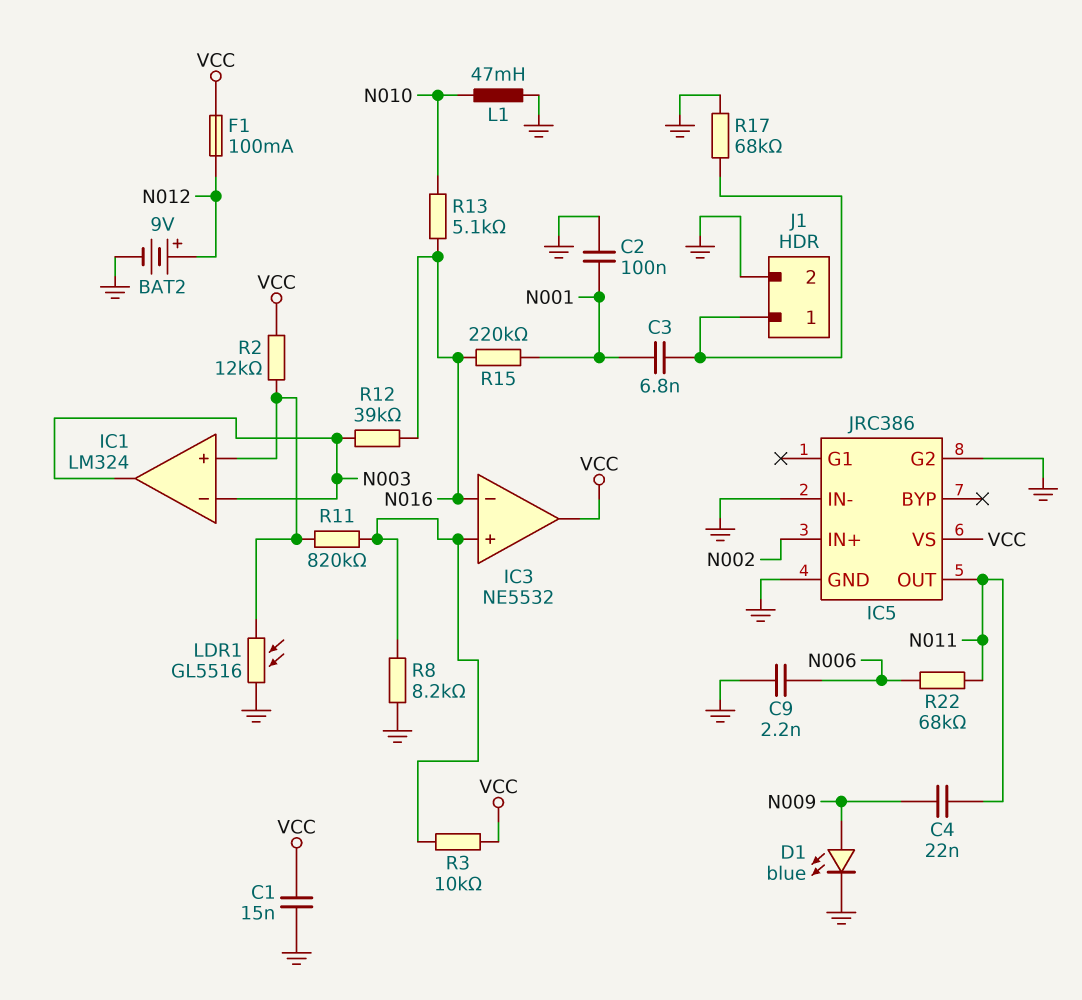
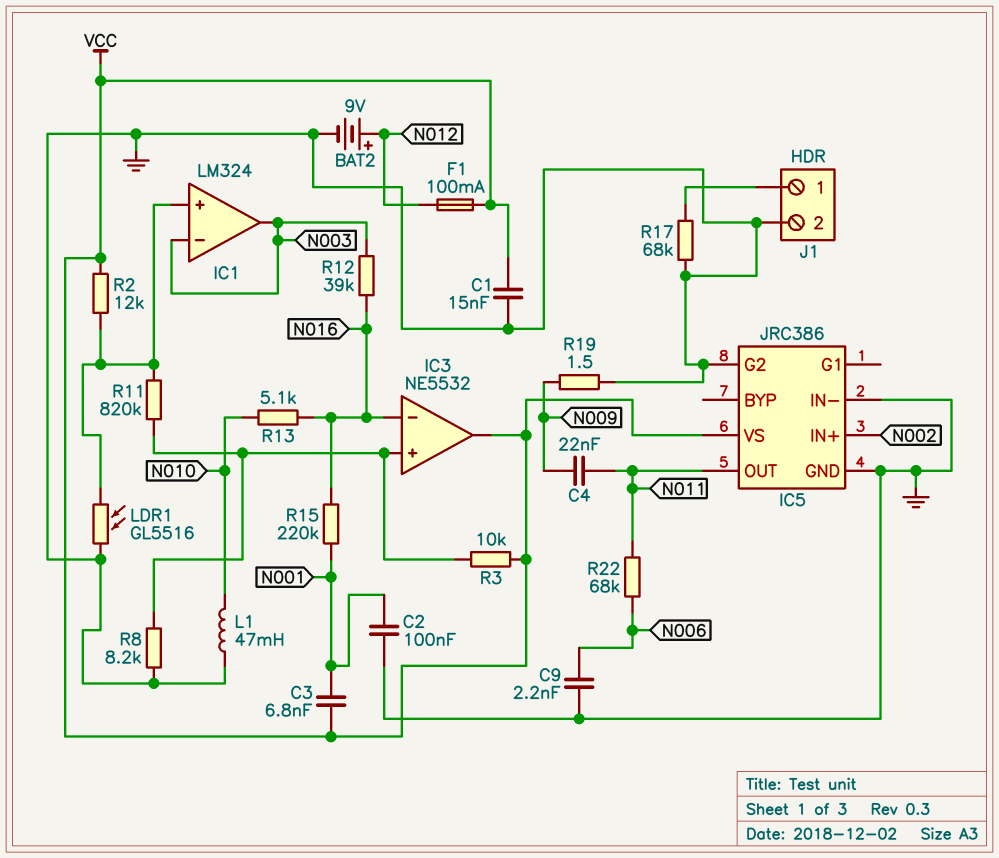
C3: 6.8nF (J1/1, N001) -> 6.8nF (N001, VCC)
D1: LED blue (A N009, K GND) -> none
R19: none -> 1.5 (GND, N009)

